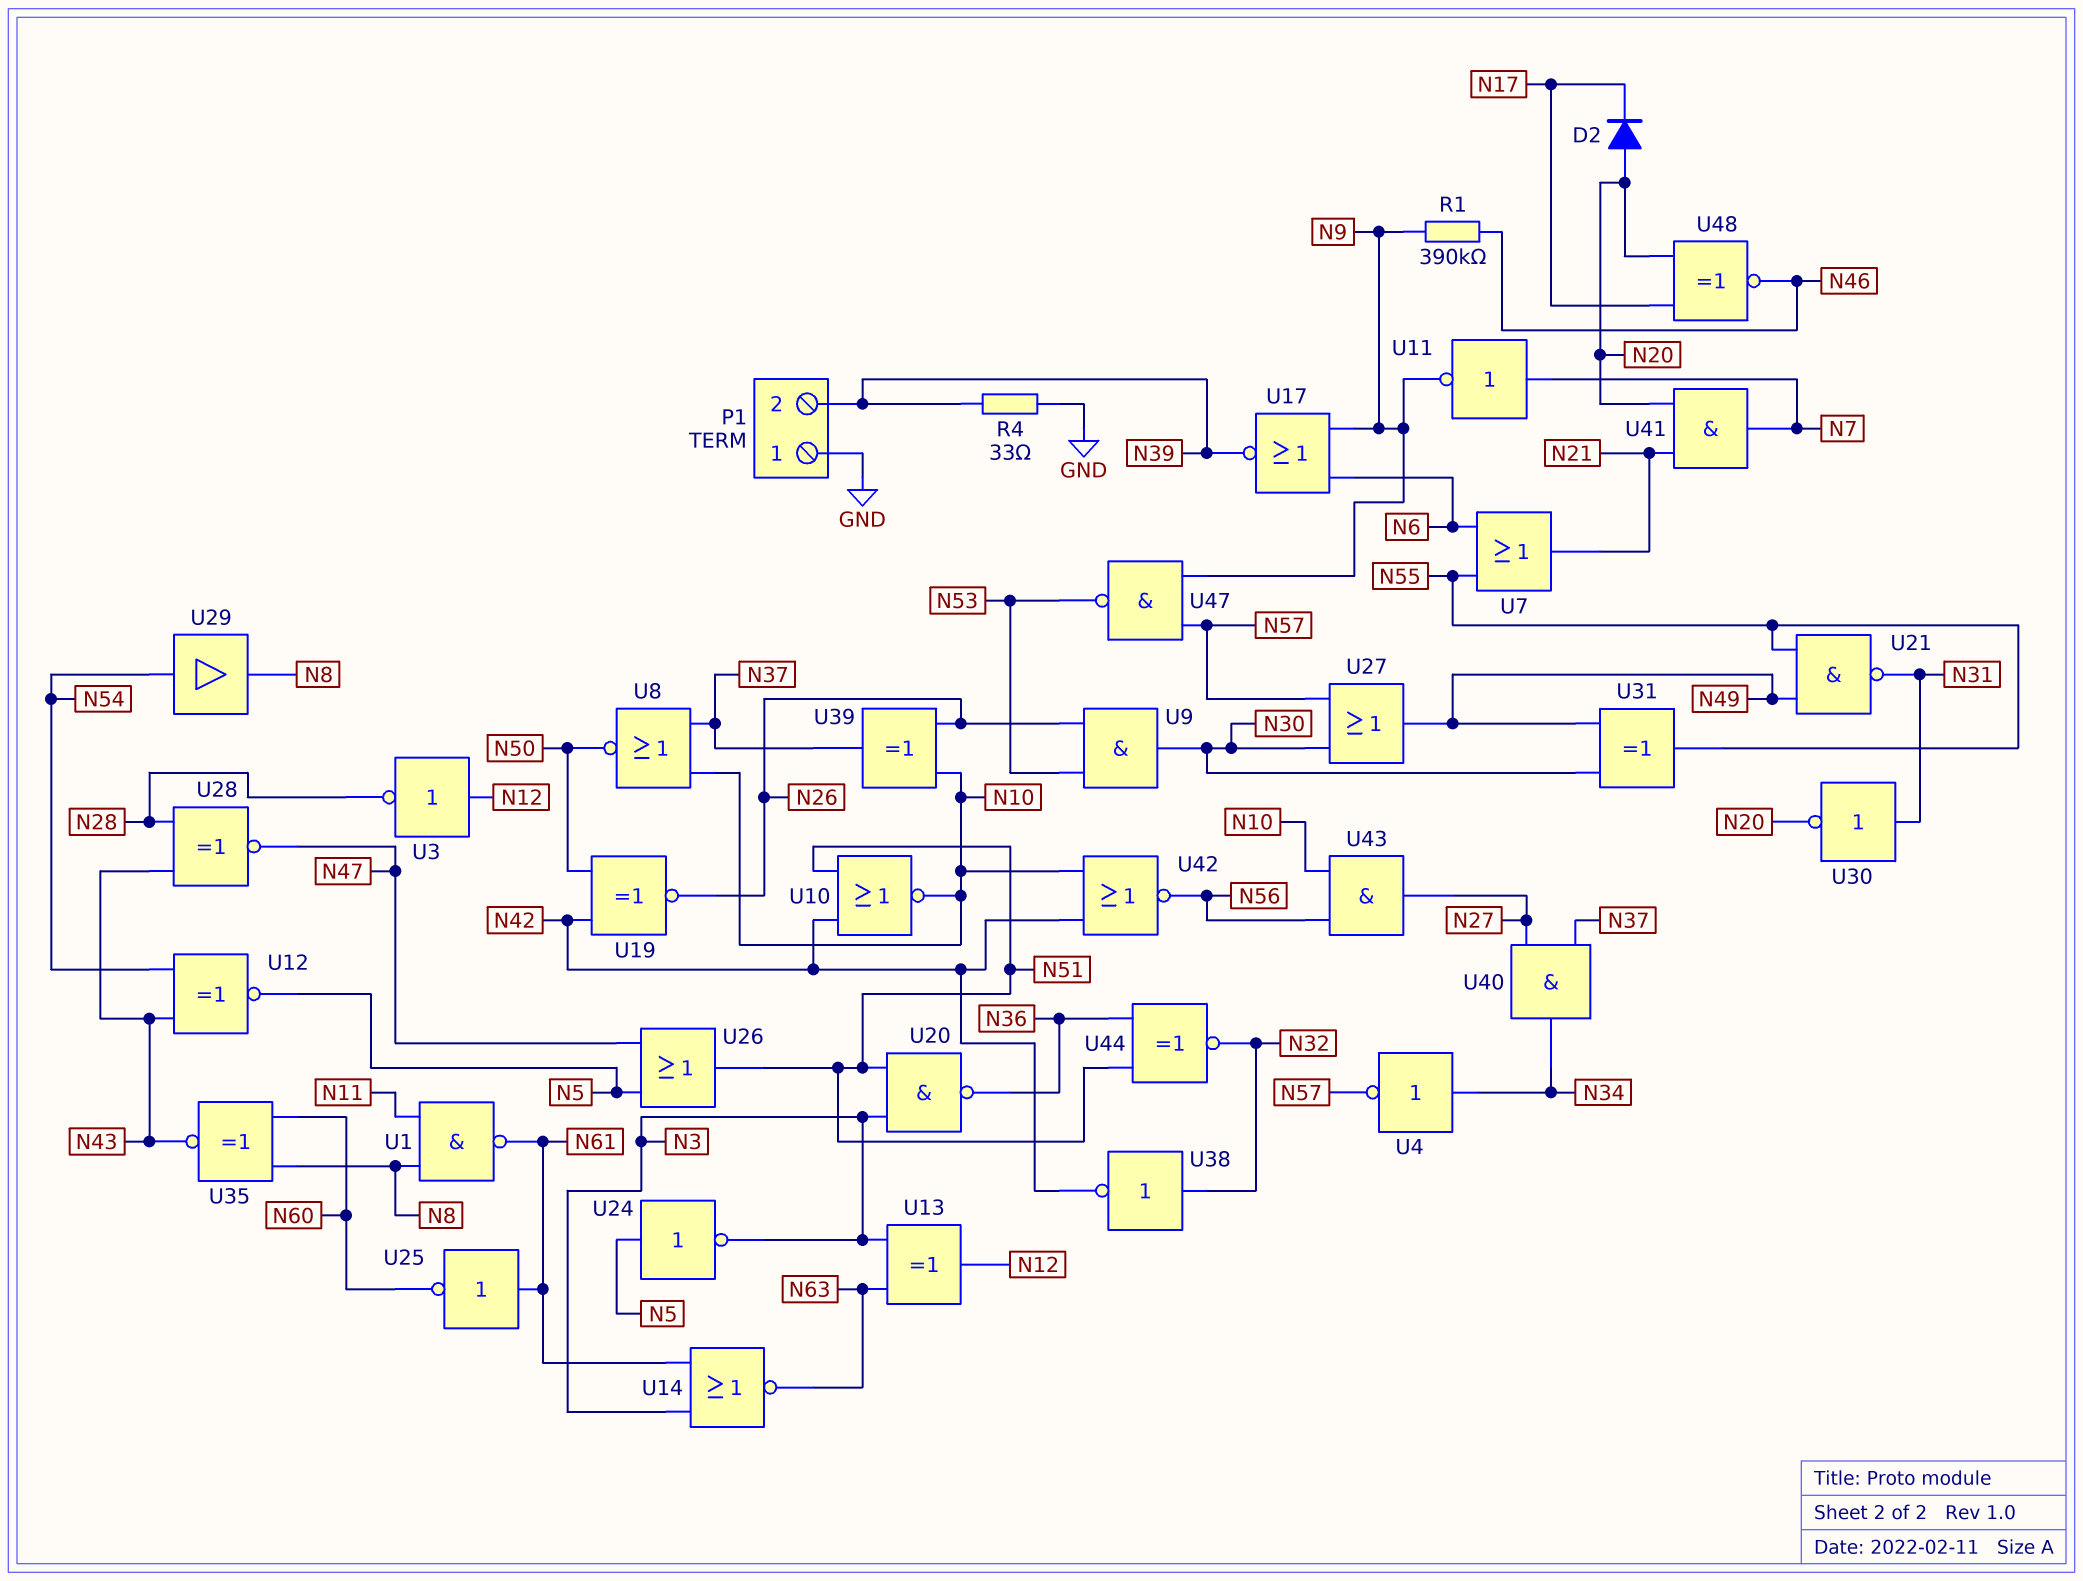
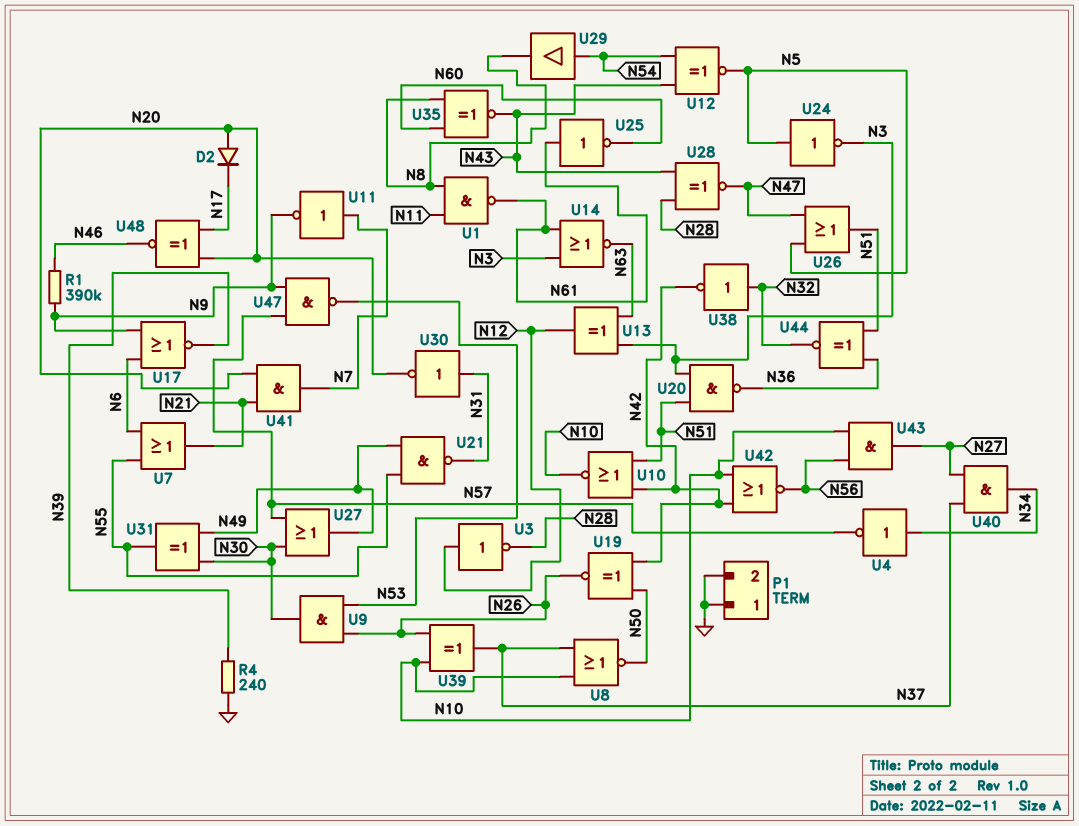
P1 pin 2: N39 -> GND
R4: 33 (GND, N39) -> 240 (GND, N39)

